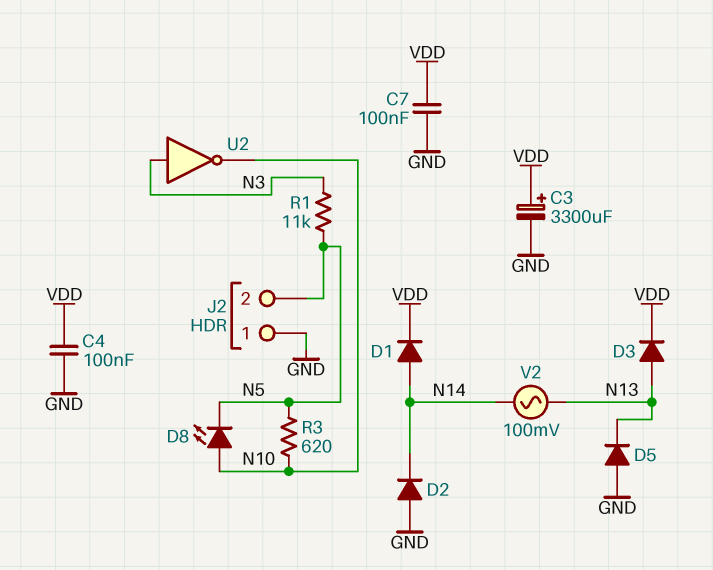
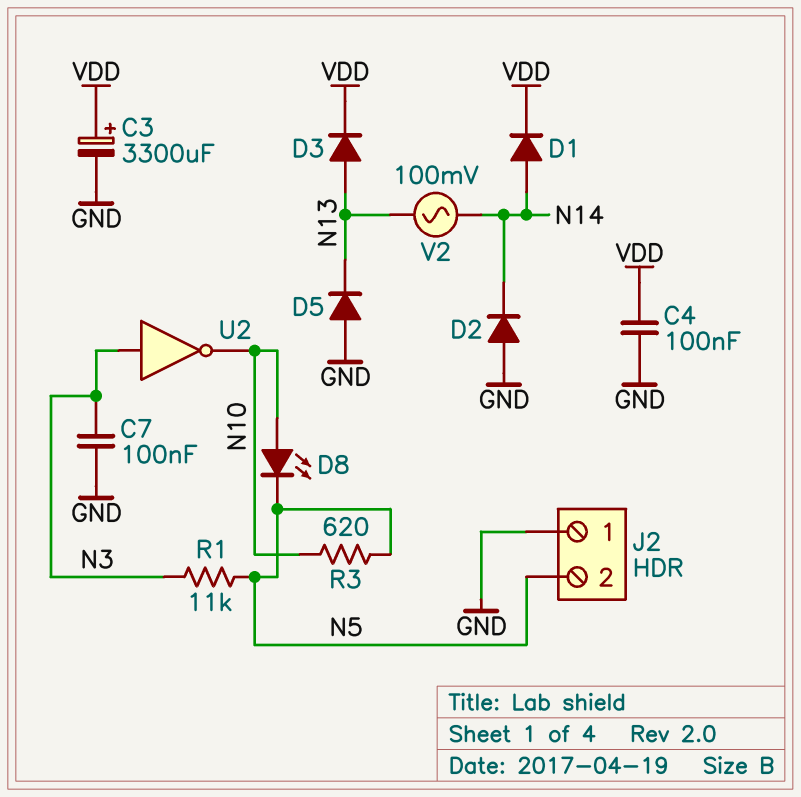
C7: 100nF (GND, VDD) -> 100nF (GND, N3)

